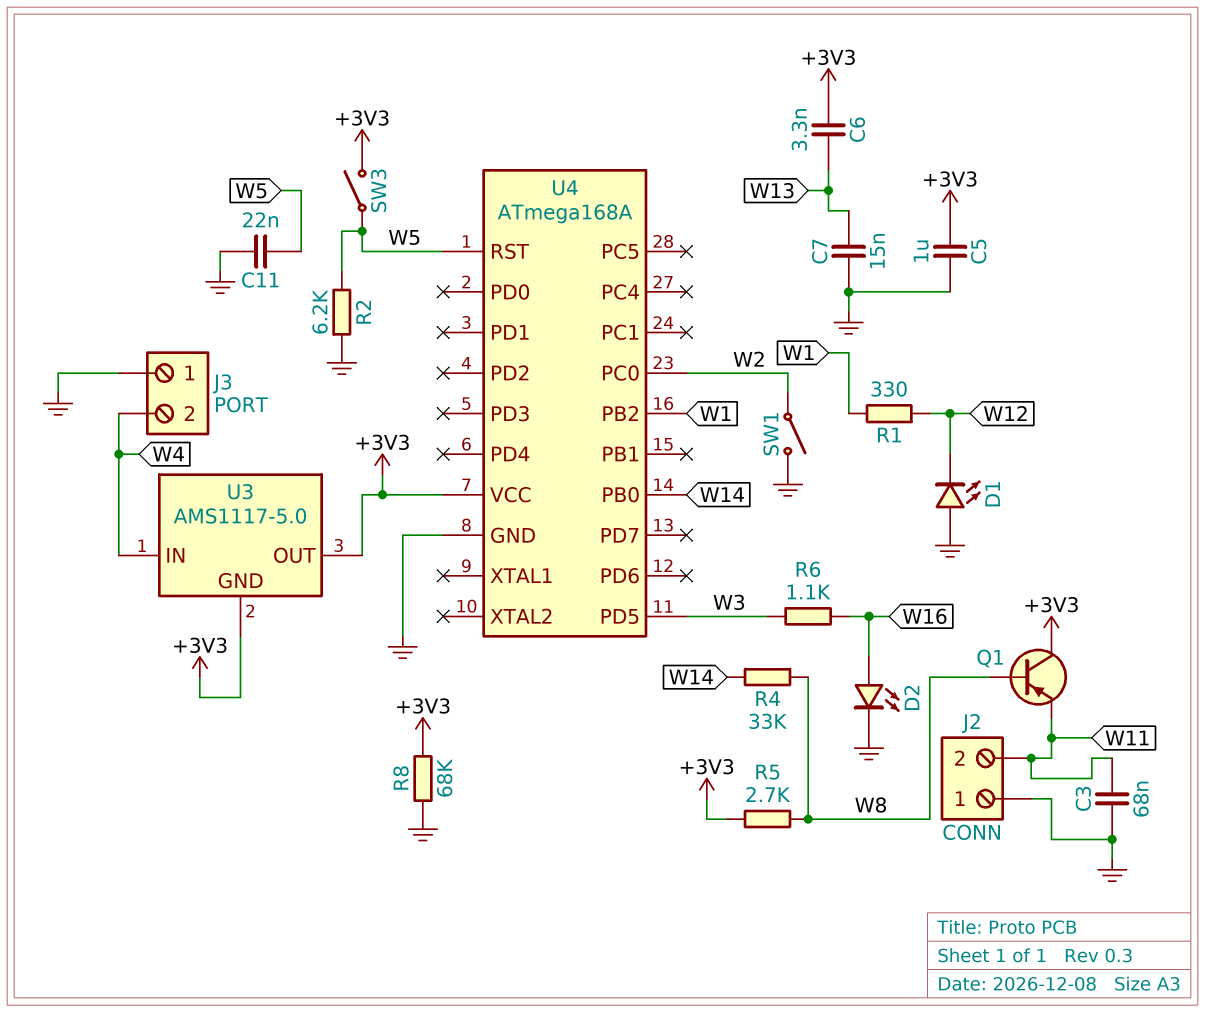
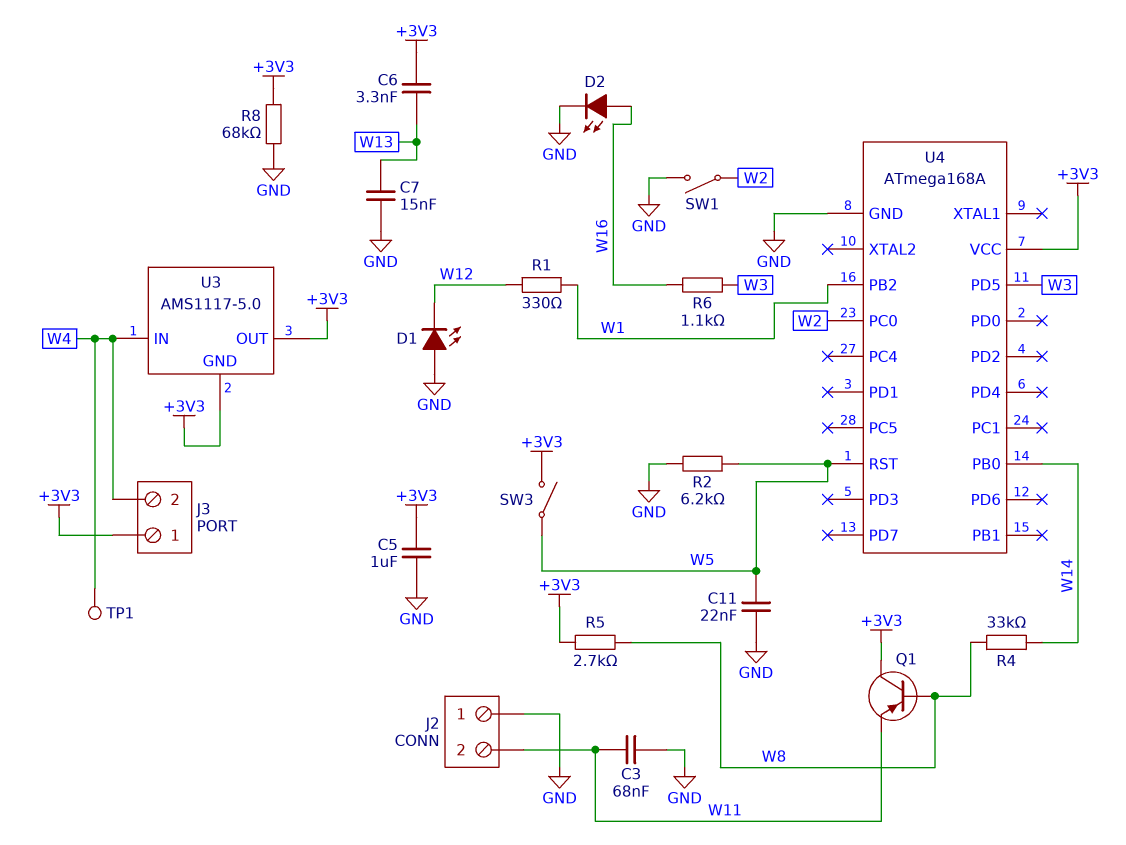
J3 pin 1: GND -> +3V3
TP1: none -> test point (W4)

